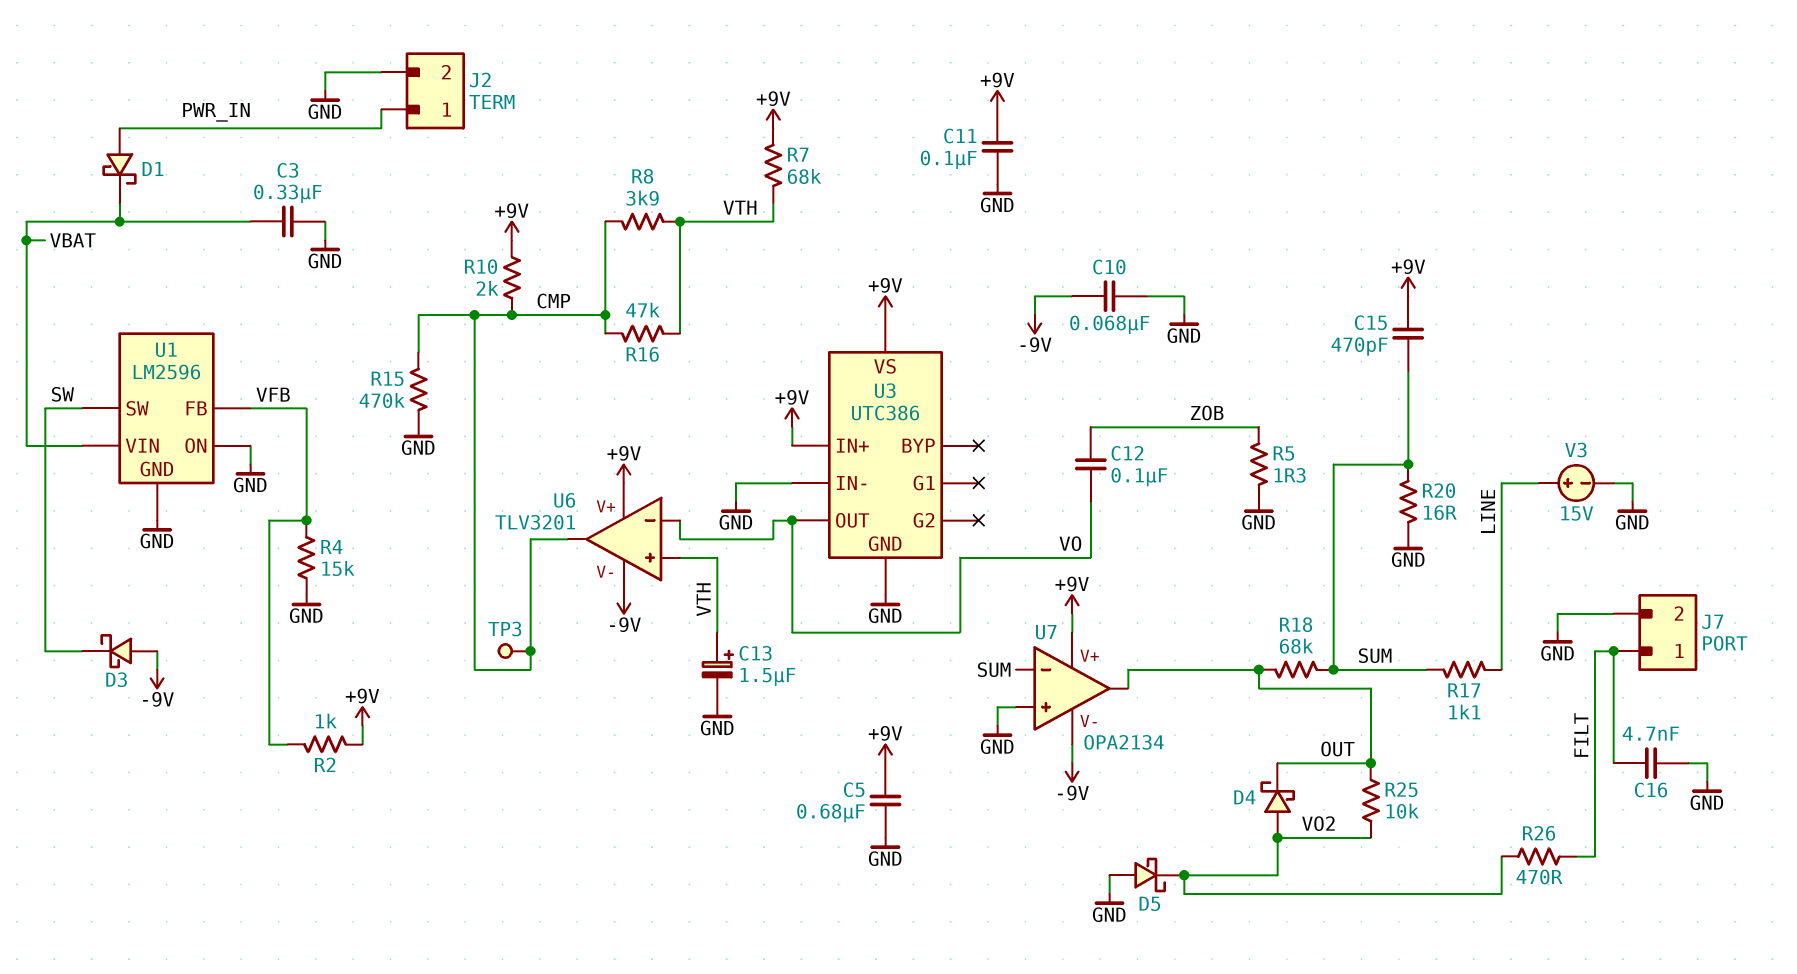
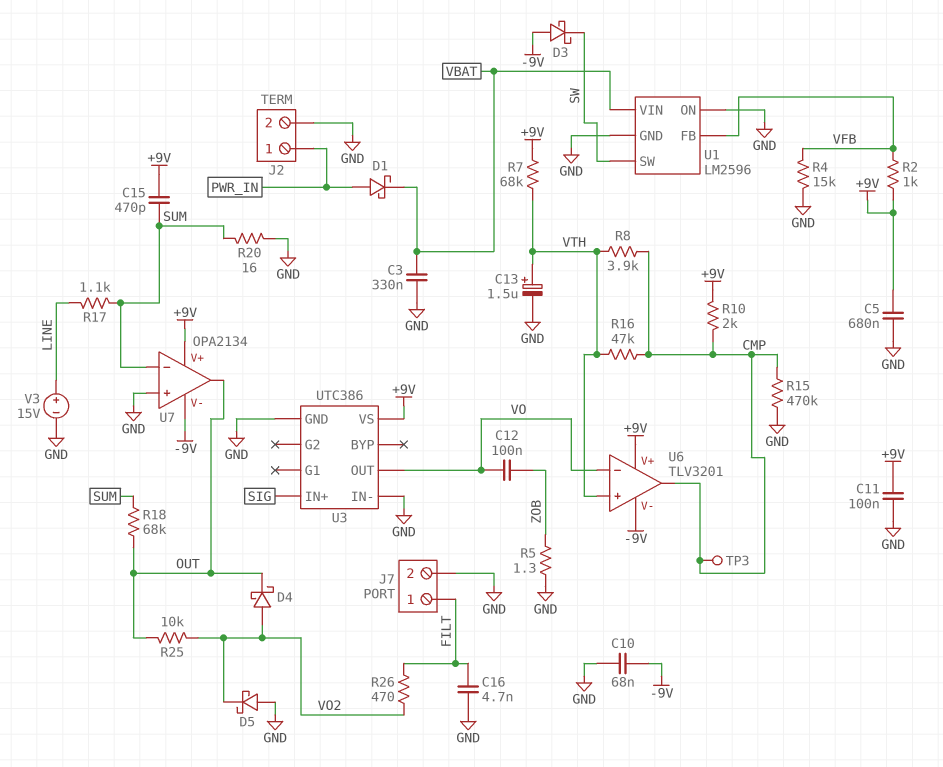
U3 pin IN+: +9V -> SIG

